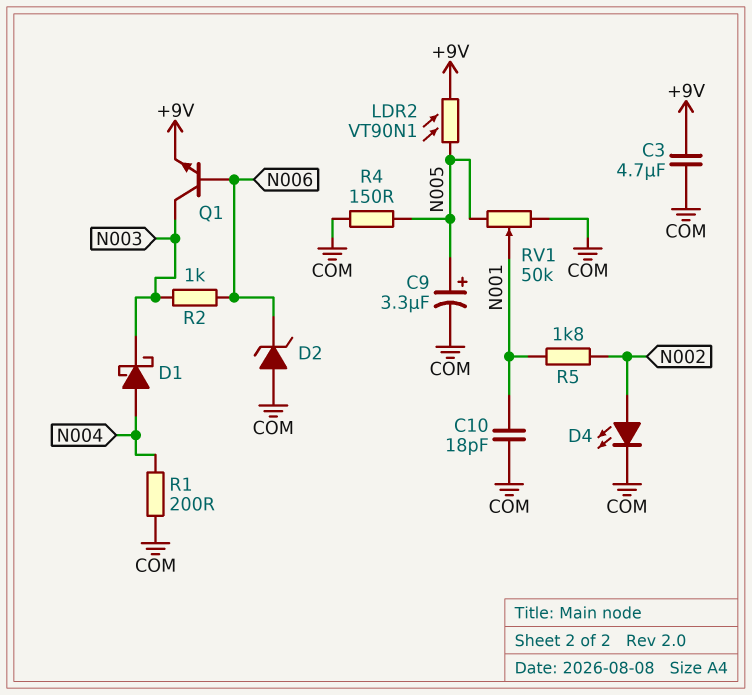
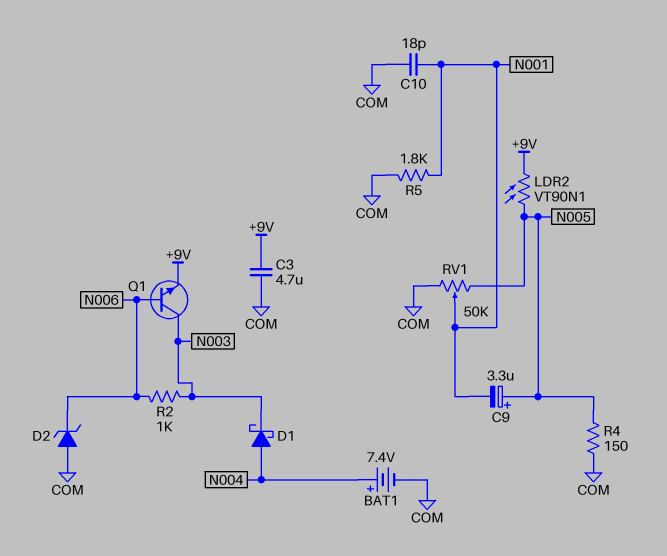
BAT1: none -> 7.4V (plus N004, minus COM)
C9: 3.3uF (plus N005, minus COM) -> 3.3uF (plus N005, minus N001)
D4: LED (A N002, K COM) -> none
R1: 200 (COM, N004) -> none
R5: 1.8k (N001, N002) -> 1.8k (COM, N001)

